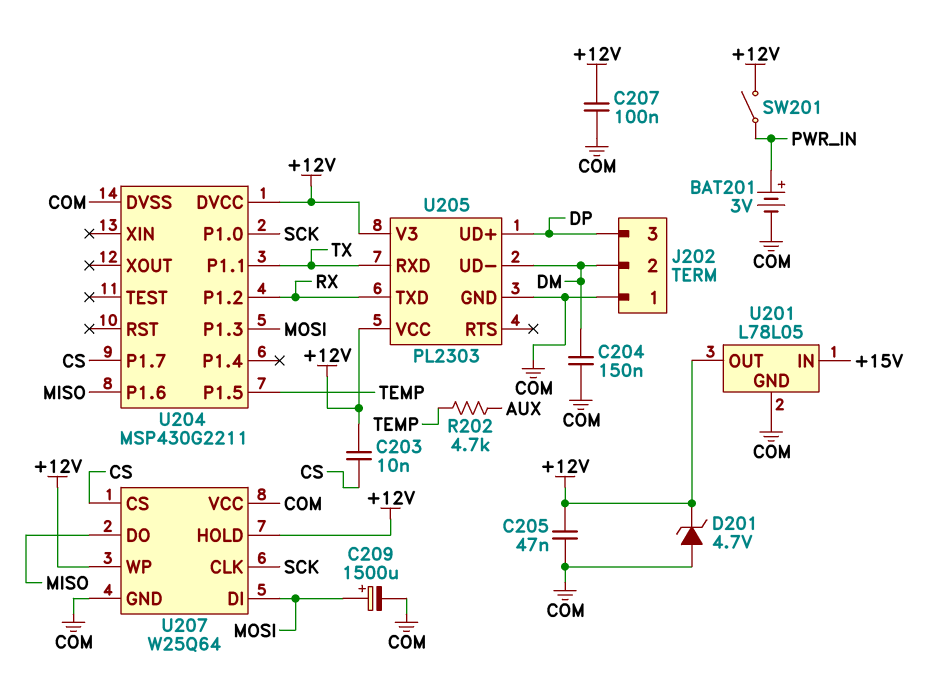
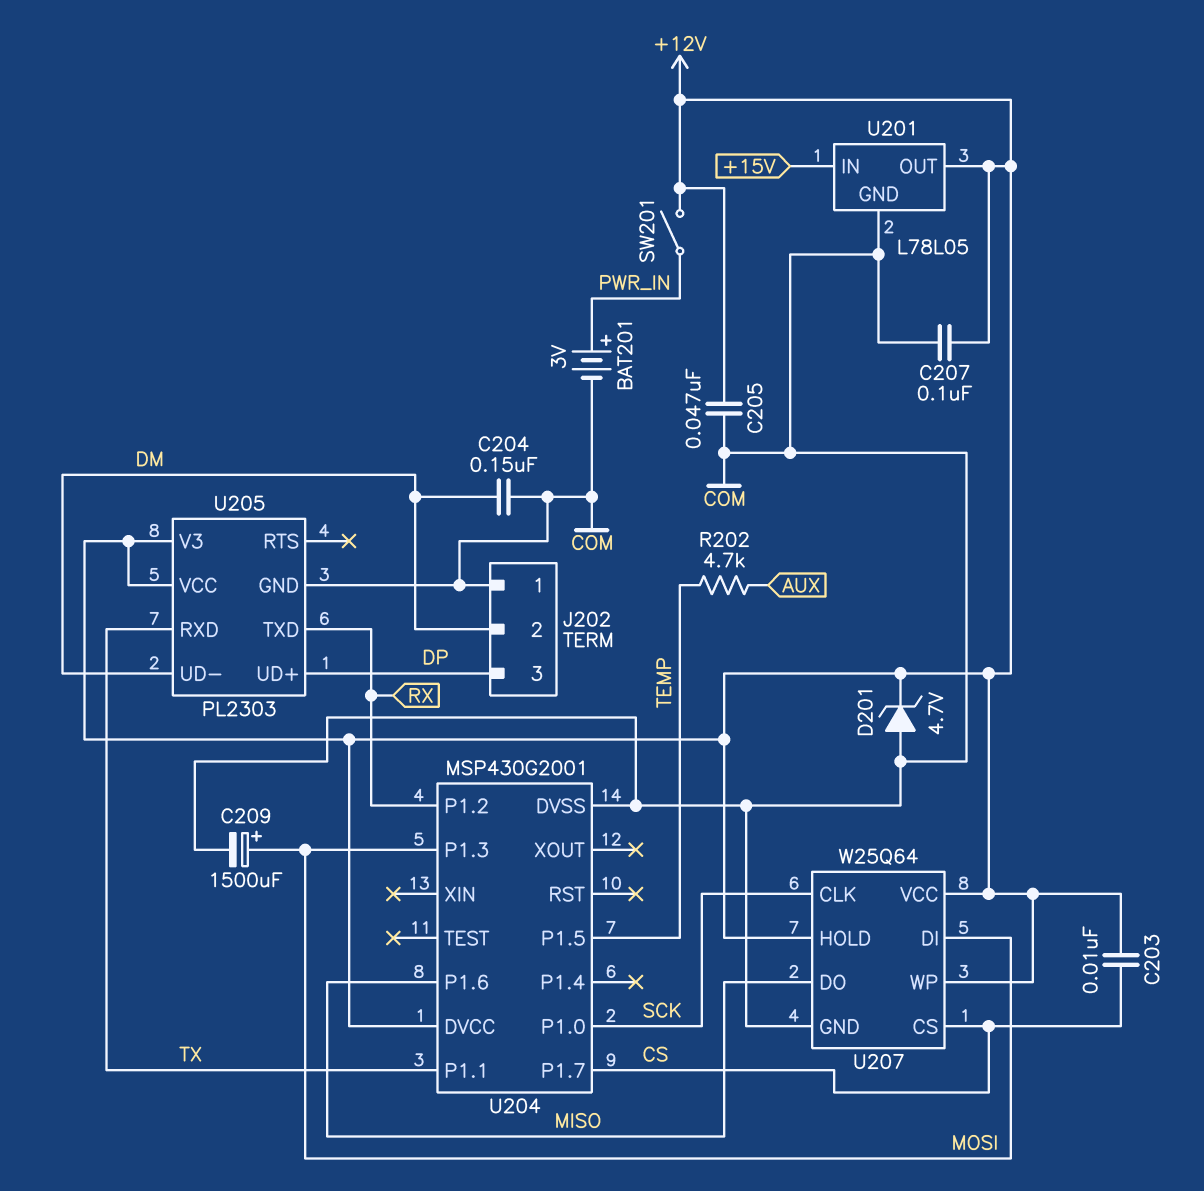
U204: MSP430G2211 -> MSP430G2001
U207 pin VCC: COM -> +12V

